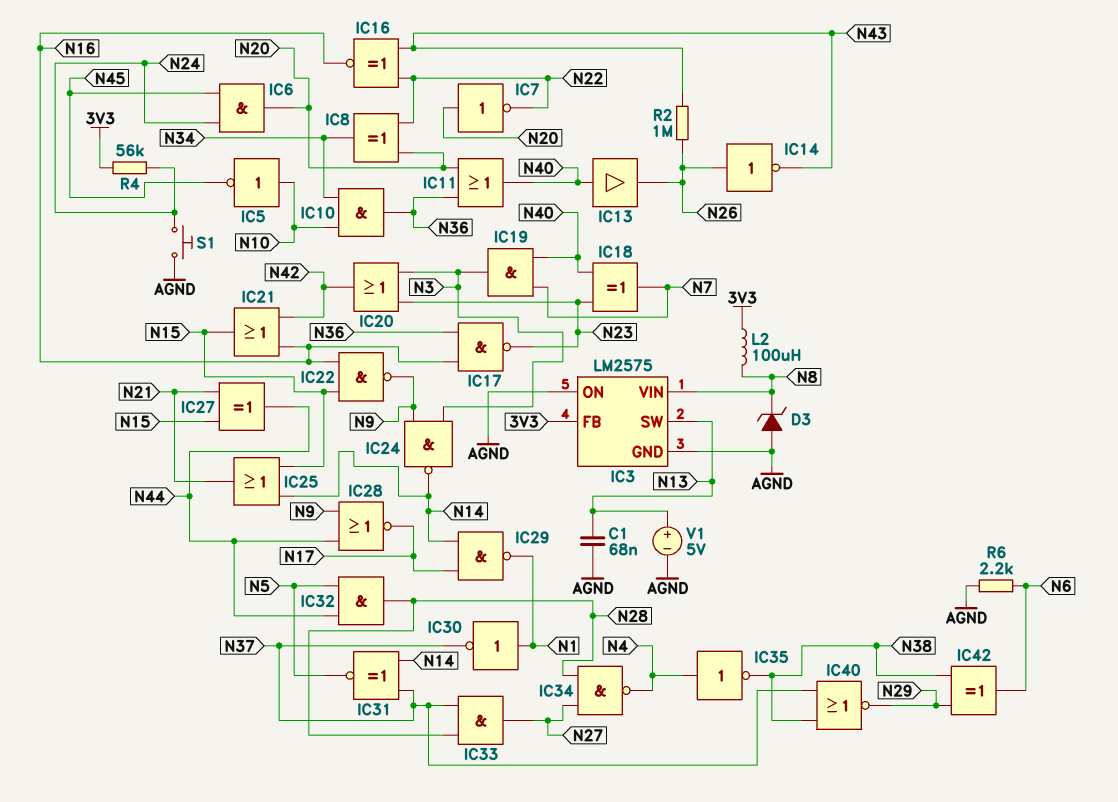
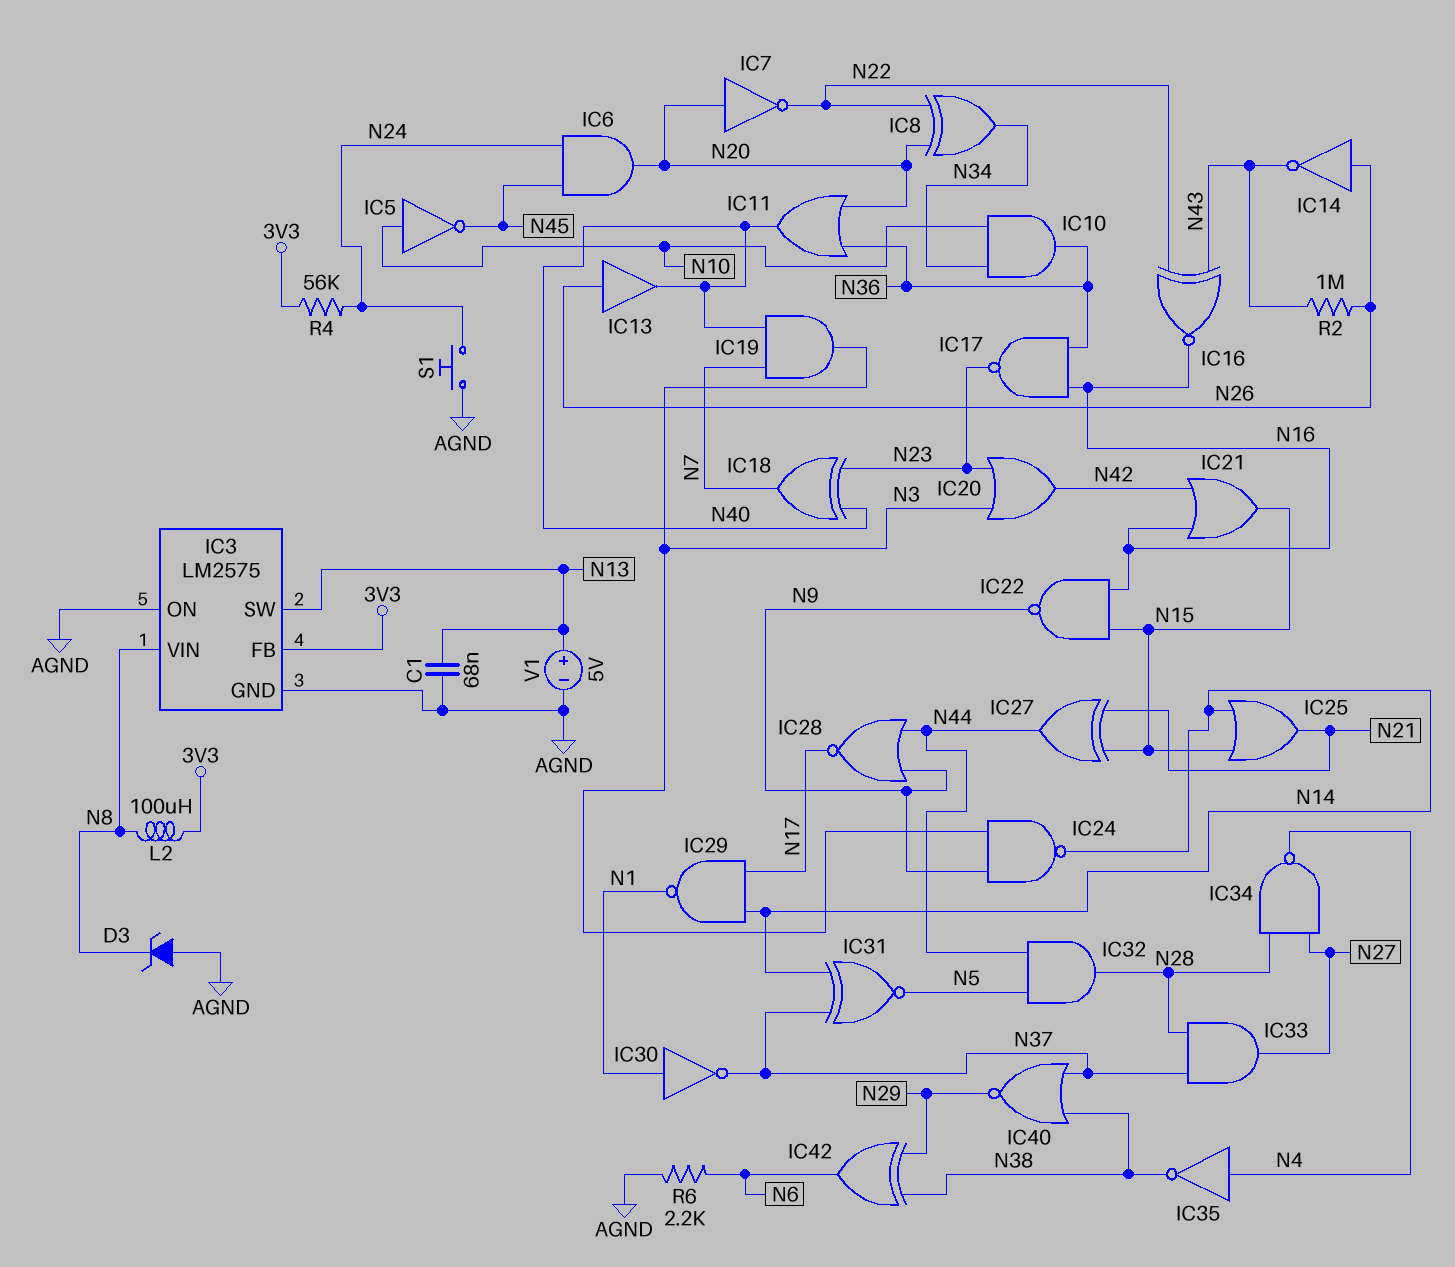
IC13: buffer (in N40, out N26) -> buffer (in N26, out N40)

